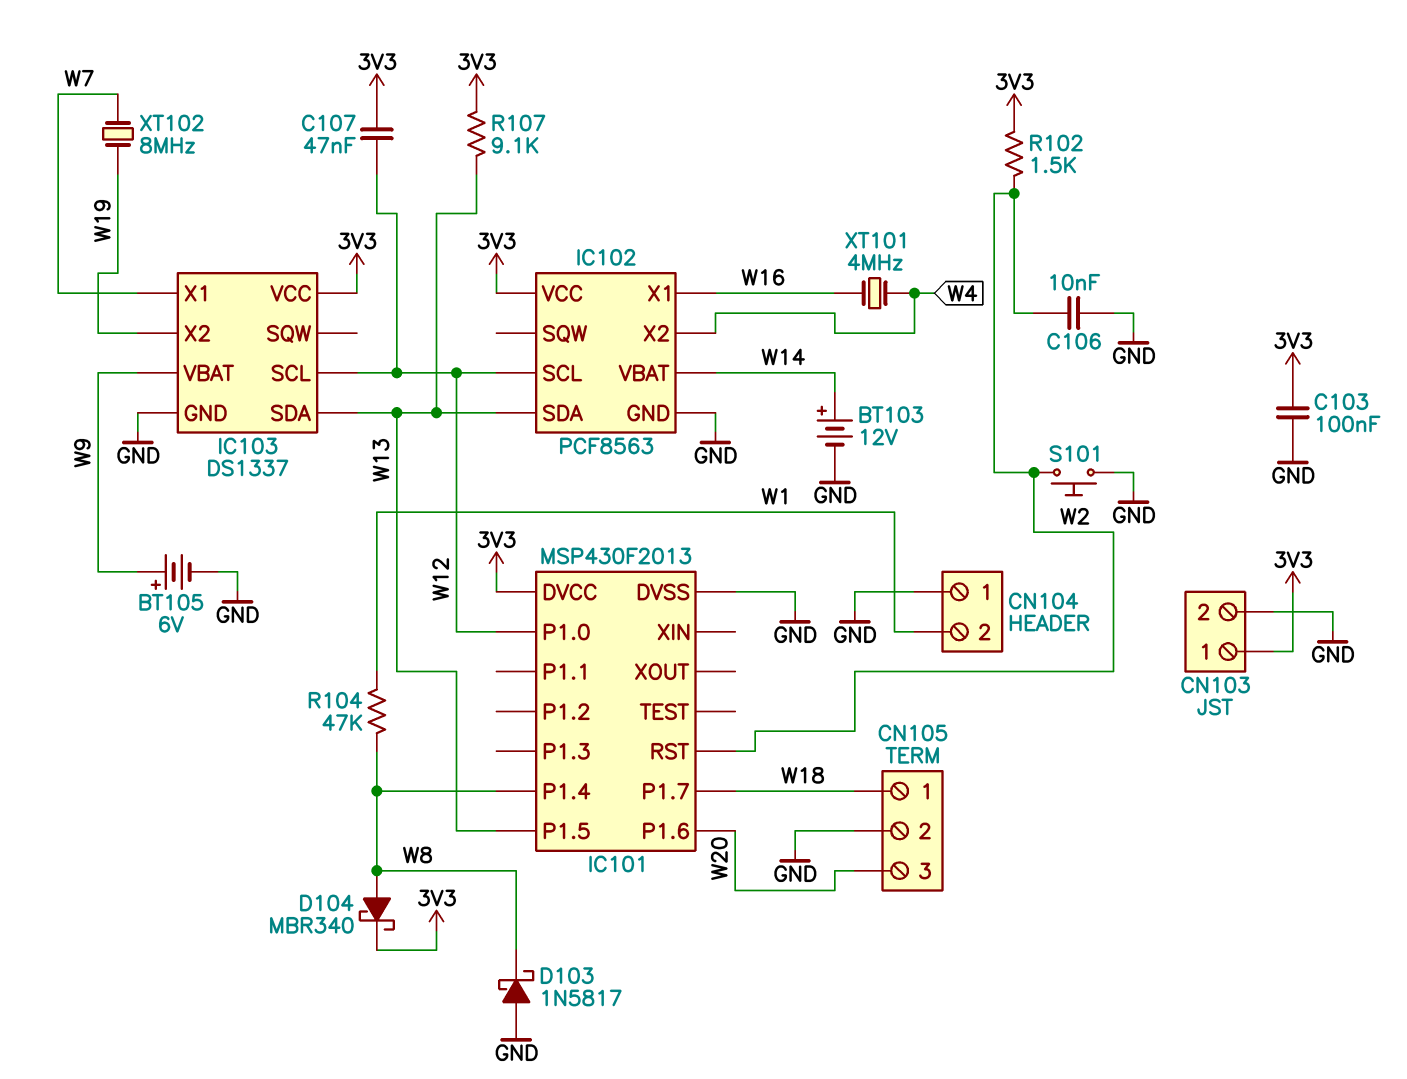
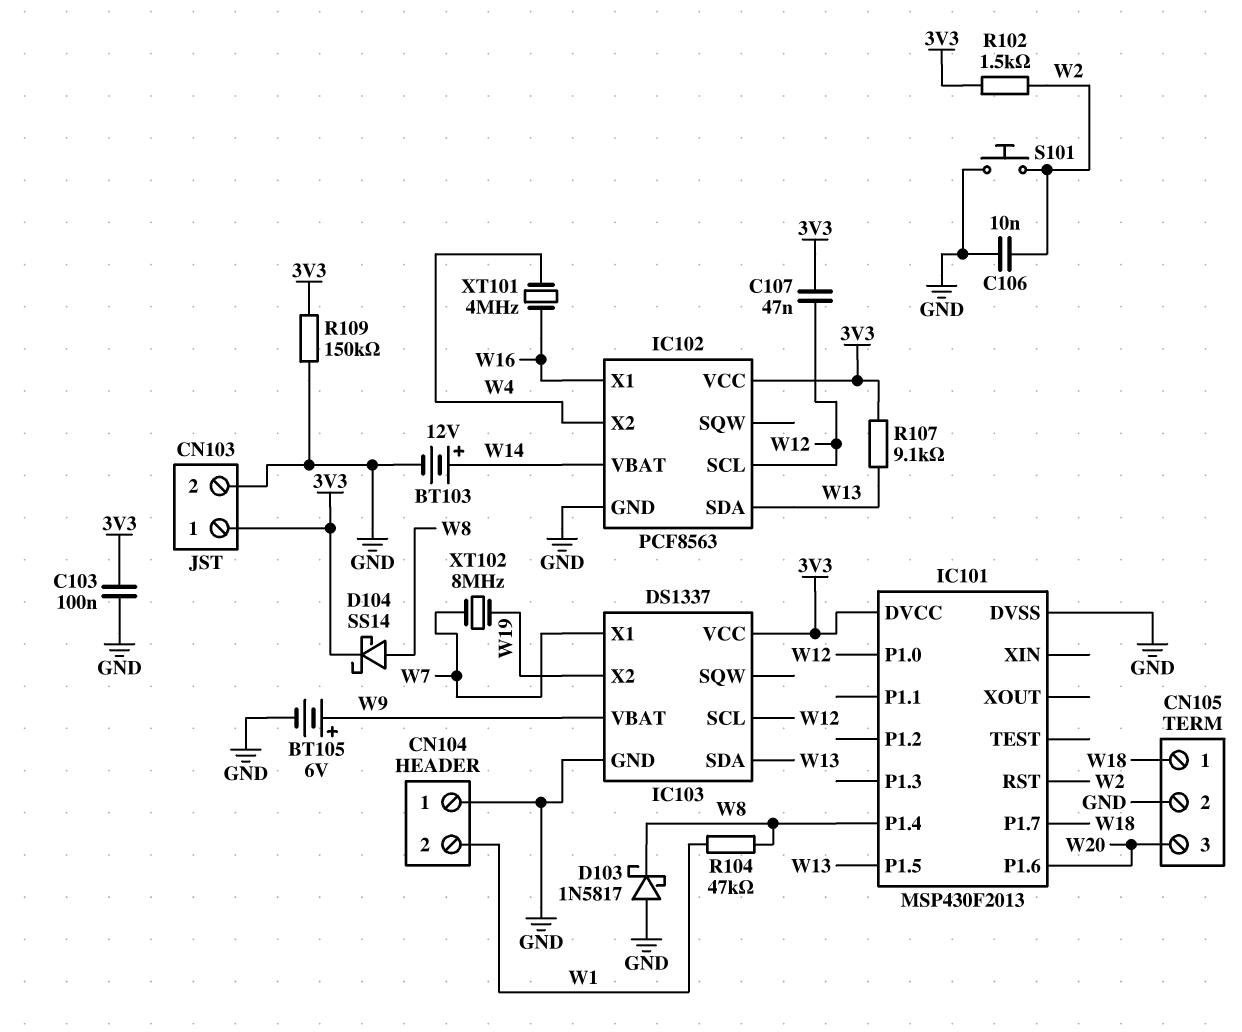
D104: schottky MBR340 (A W8, K 3V3) -> schottky SS14 (A W8, K 3V3)
R109: none -> 150k (3V3, GND)

